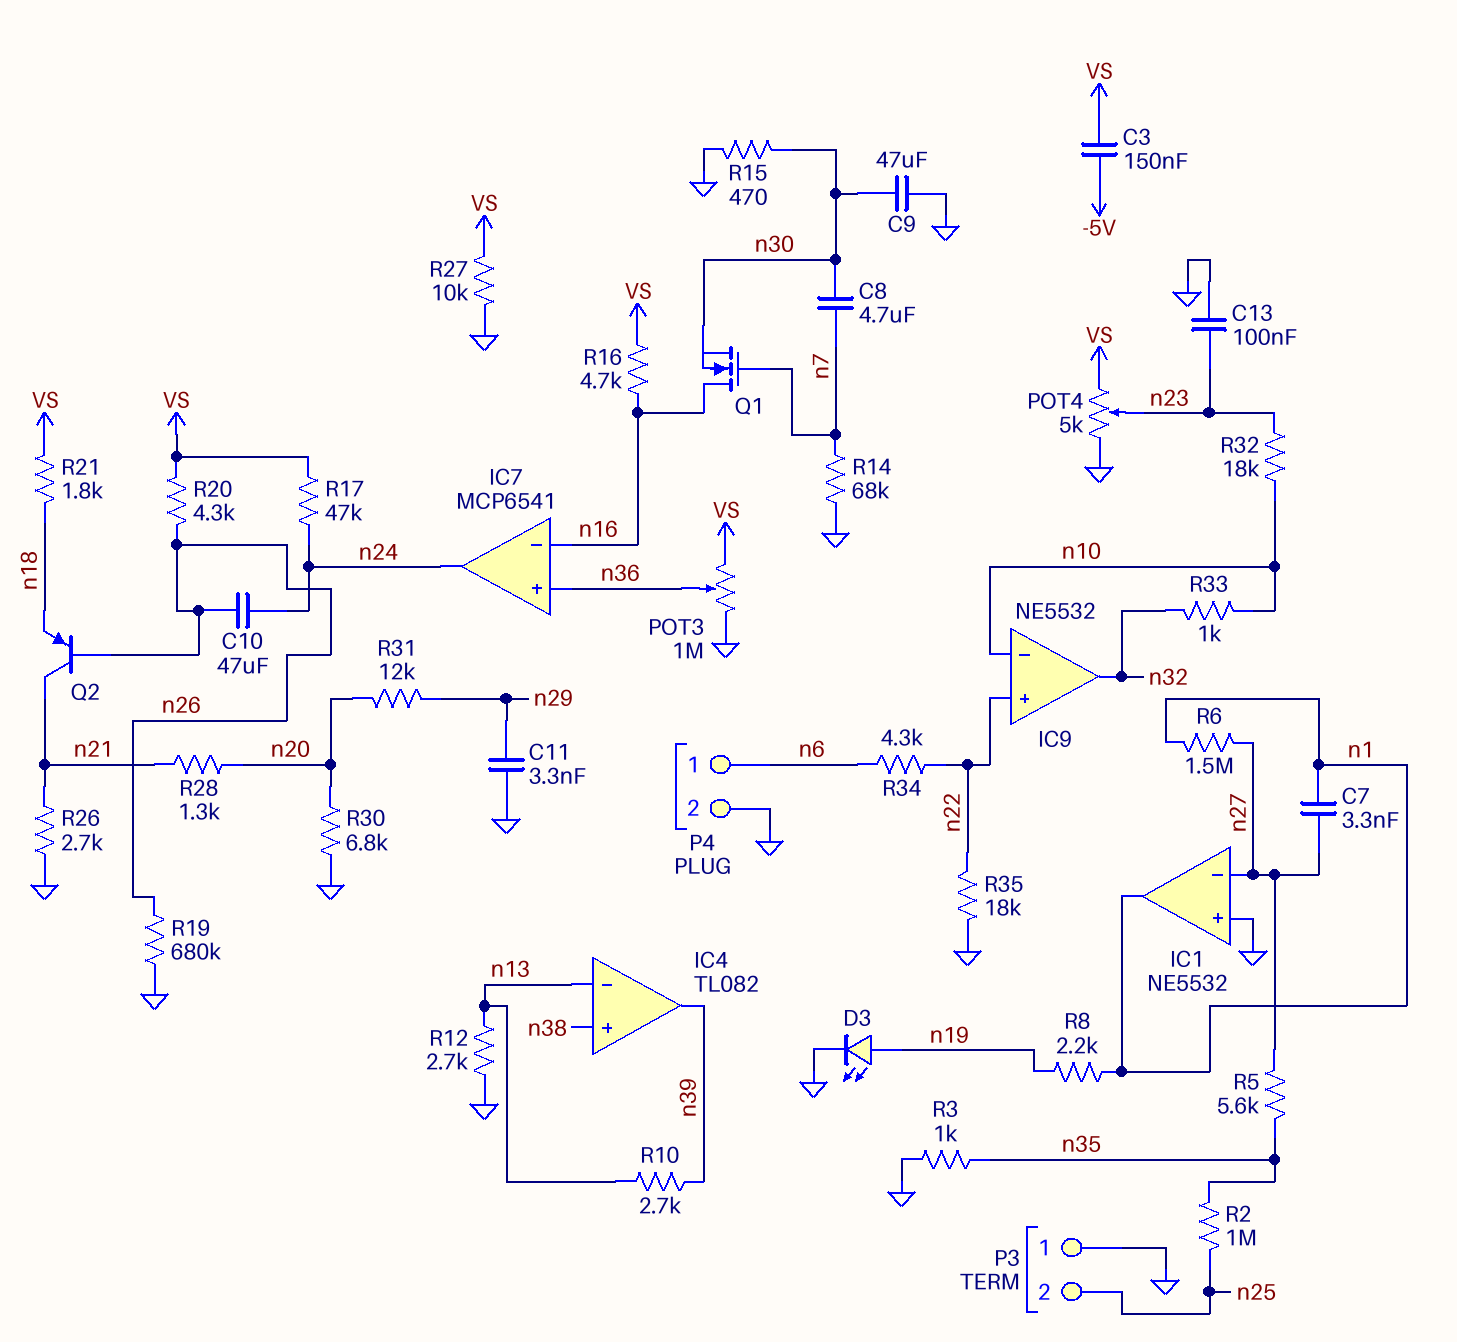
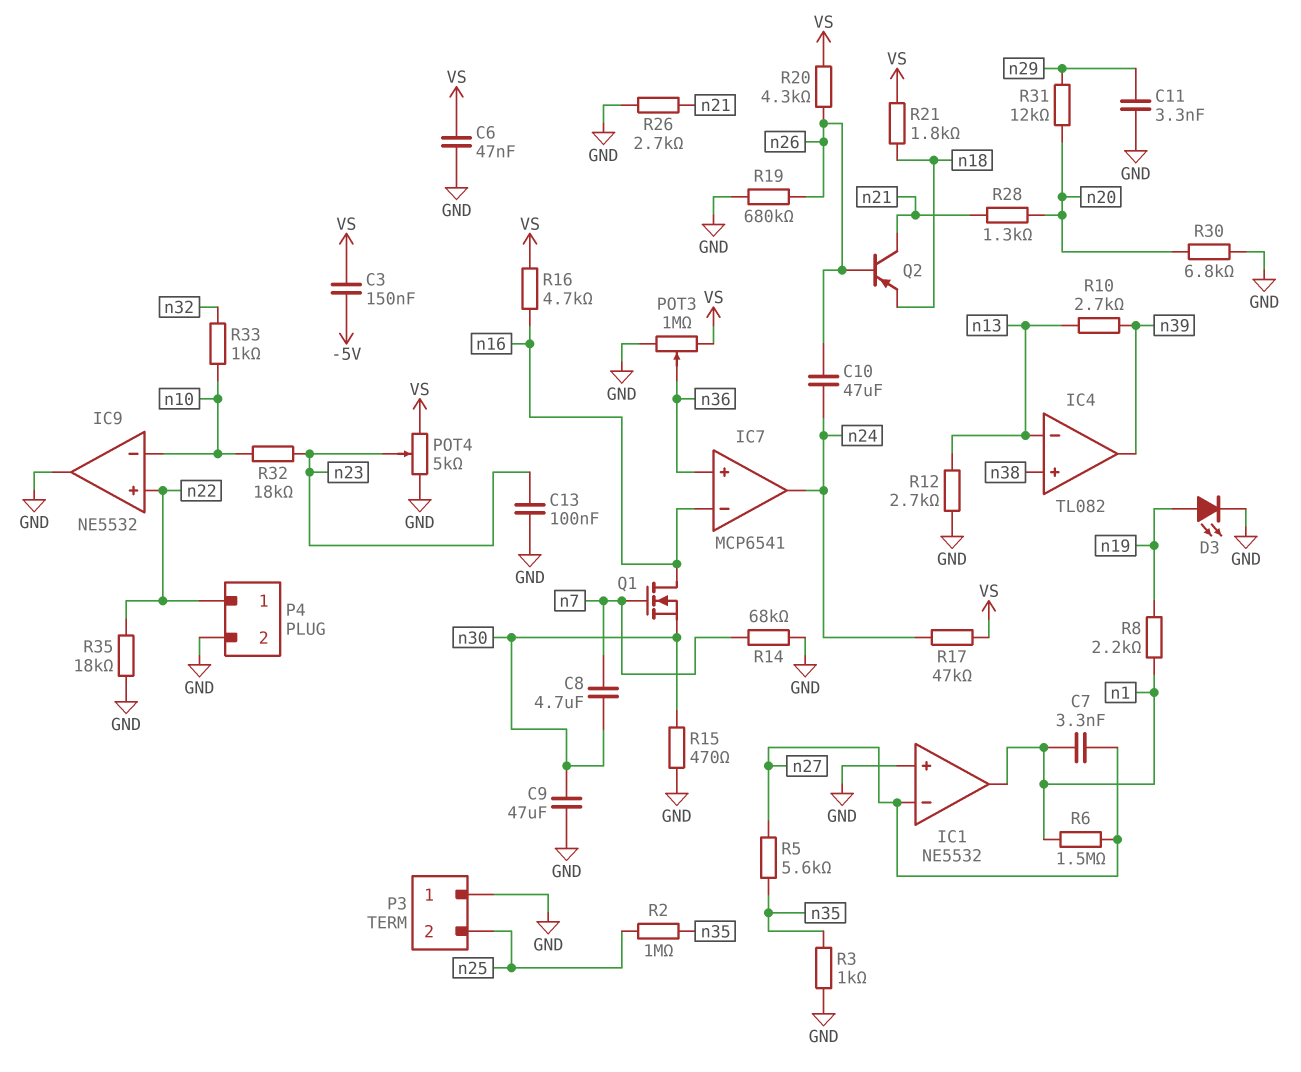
C6: none -> 47nF (GND, VS)
IC9 pin out: n32 -> GND
P4 pin 1: n6 -> n22
R27: 10k (GND, VS) -> none
R34: 4.3k (n6, n22) -> none

